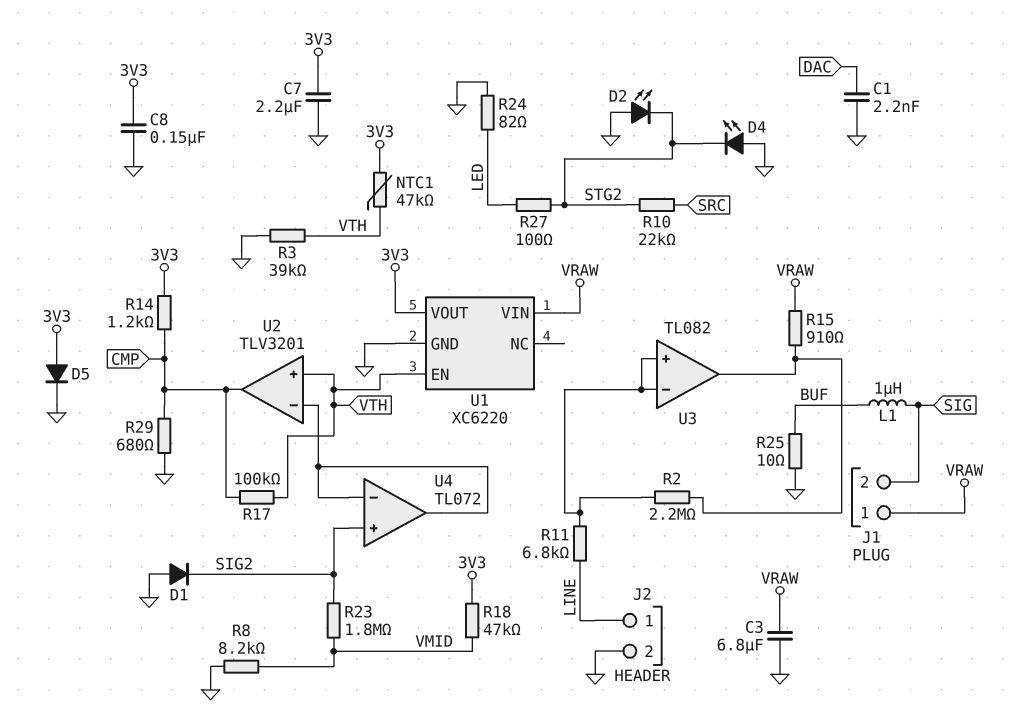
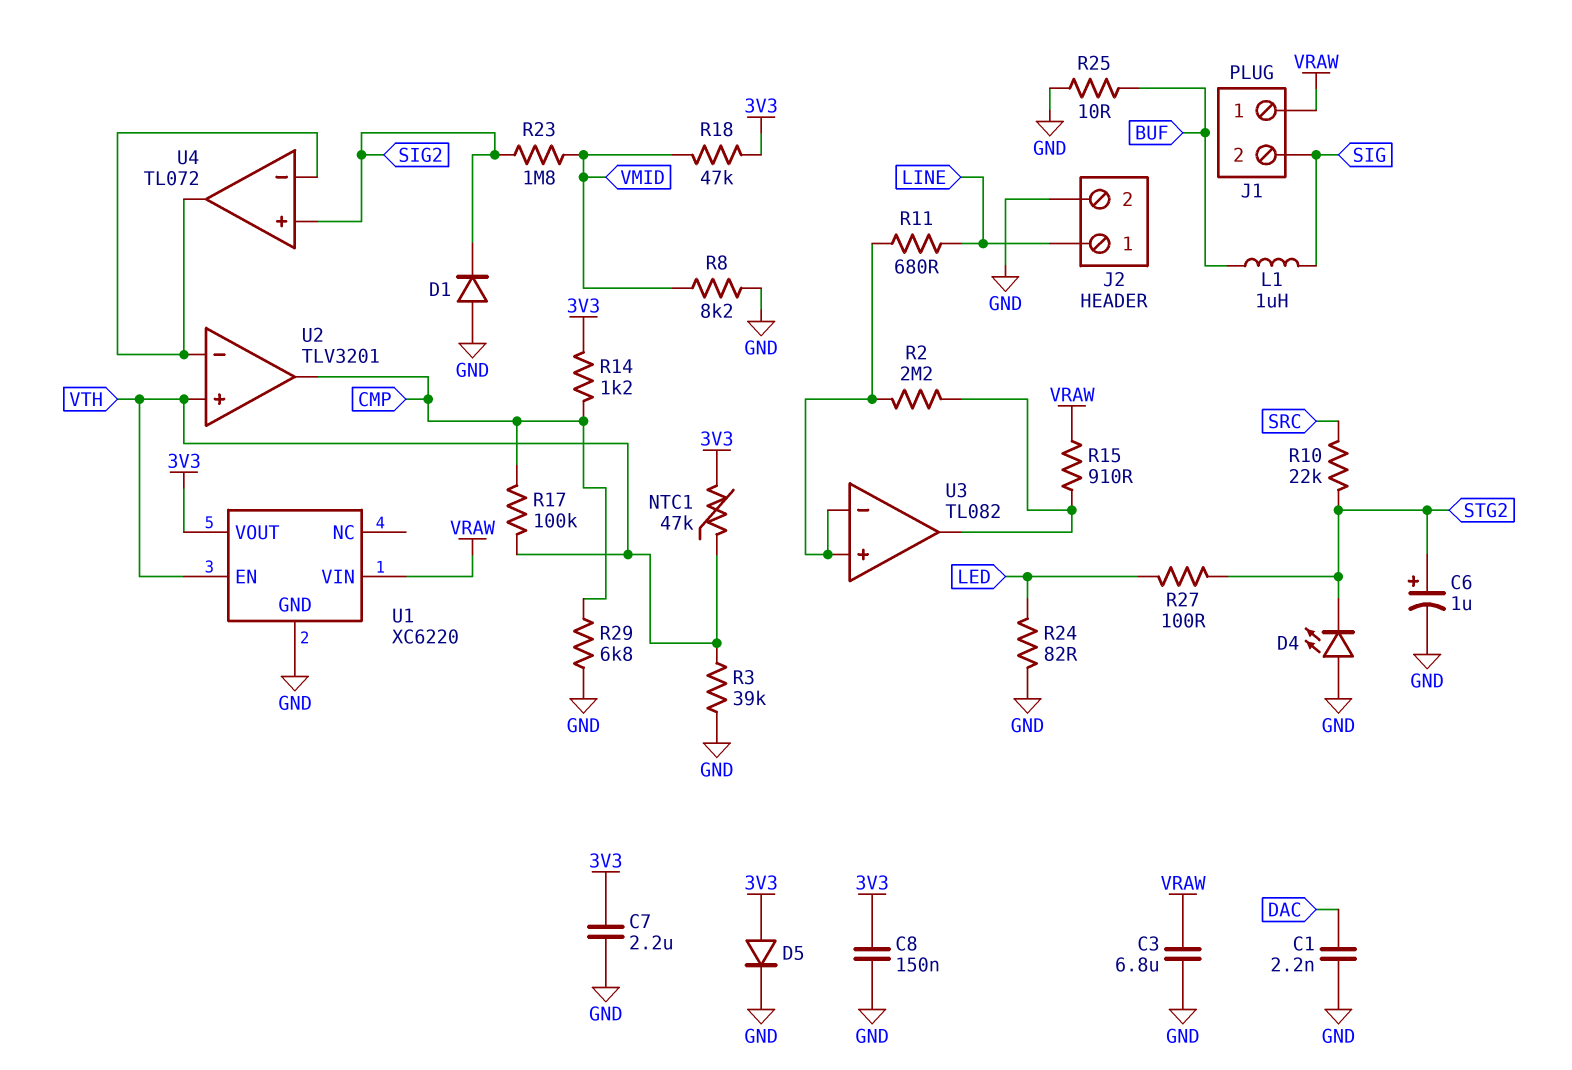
C6: none -> 1uF (plus STG2, minus GND)
D2: LED (A GND, K STG2) -> none
R11: 6.8k (LINE, U3/in+) -> 680 (LINE, U3/in+)
R29: 680 (CMP, GND) -> 6.8k (CMP, GND)

